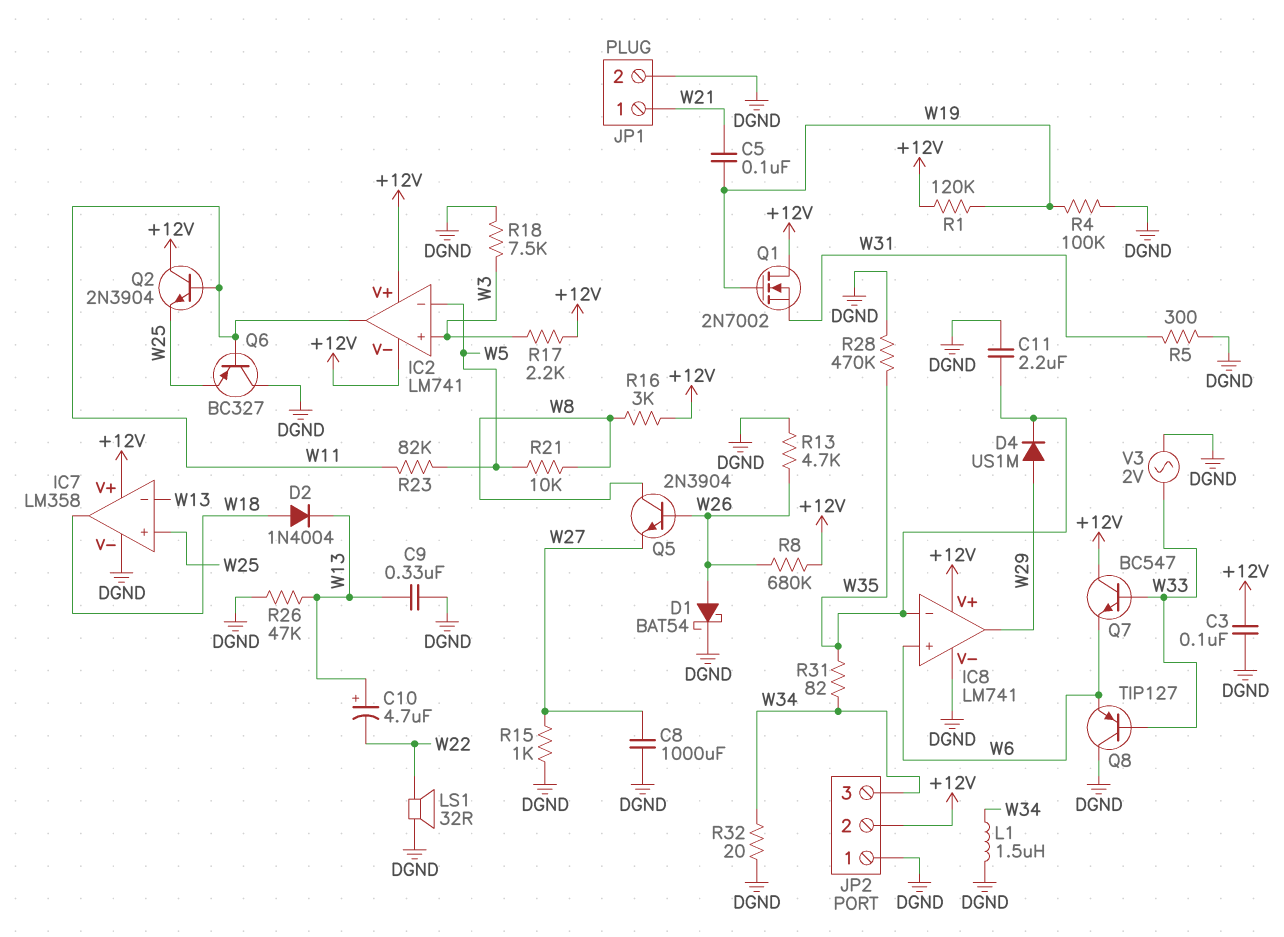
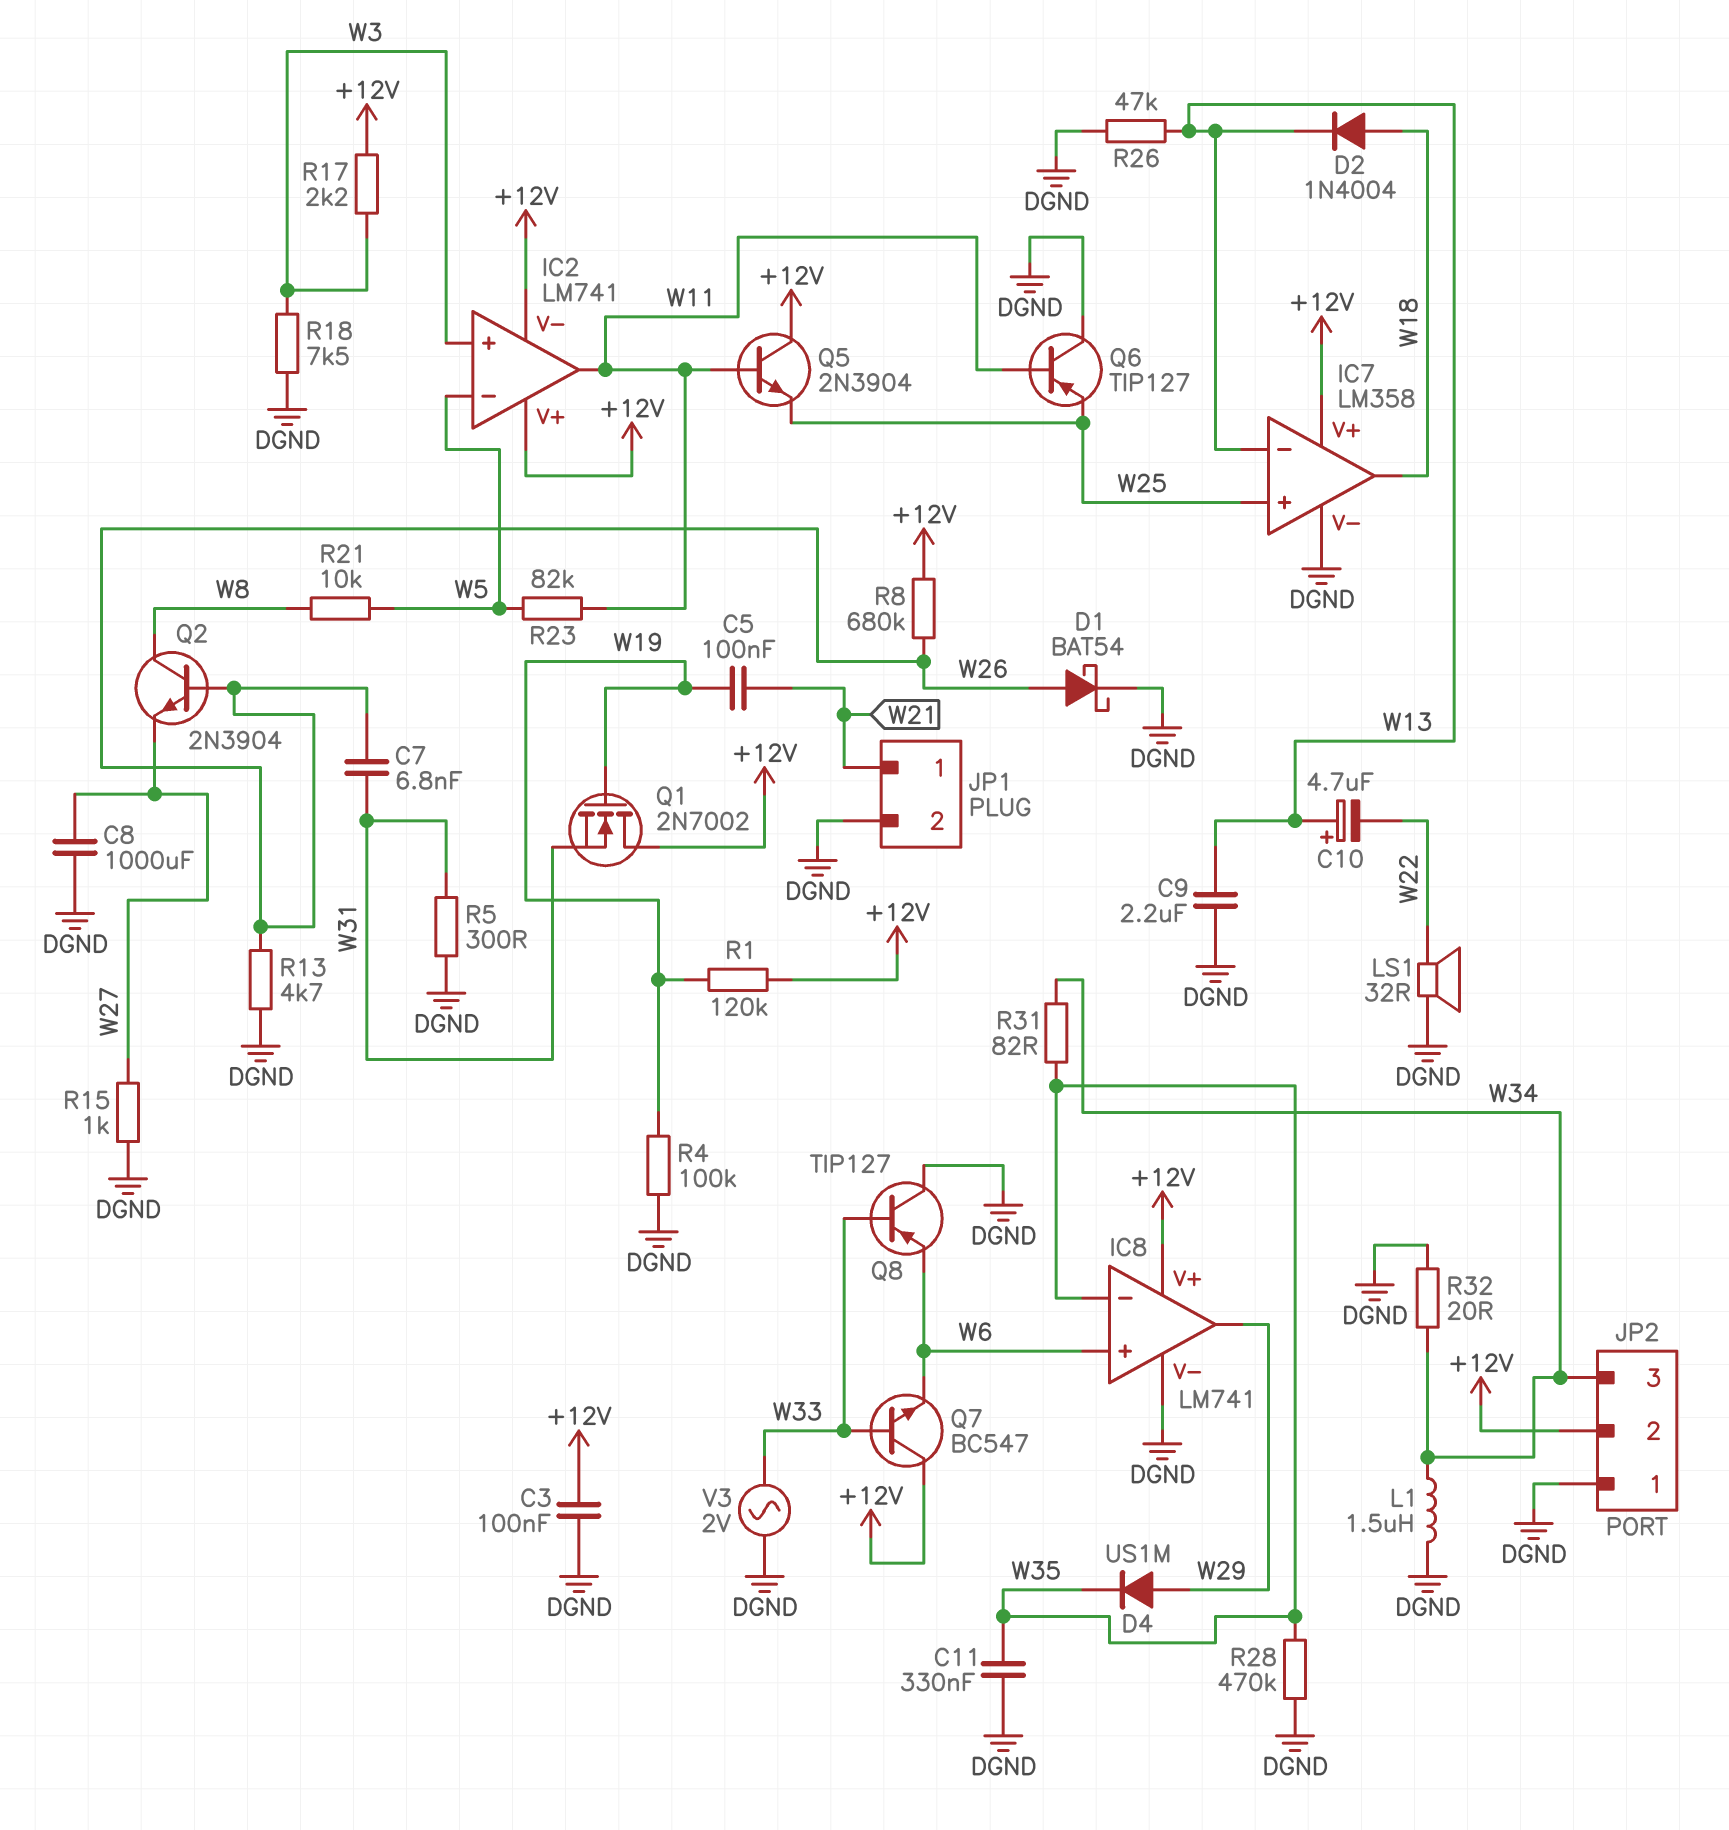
C7: none -> 6.8nF (W26, W31)
C9: 330nF (DGND, W13) -> 2.2uF (DGND, W13)
C11: 2.2uF (DGND, W35) -> 330nF (DGND, W35)
Q2: NPN 2N3904 (B W11, C +12V, E W25) -> NPN 2N3904 (B W26, C W8, E W27)
Q5: NPN 2N3904 (B W26, C W8, E W27) -> NPN 2N3904 (B W11, C +12V, E W25)
Q6: PNP BC327 (B W11, C DGND, E W25) -> PNP TIP127 (B W11, C DGND, E W25)
R16: 3k (+12V, W8) -> none

